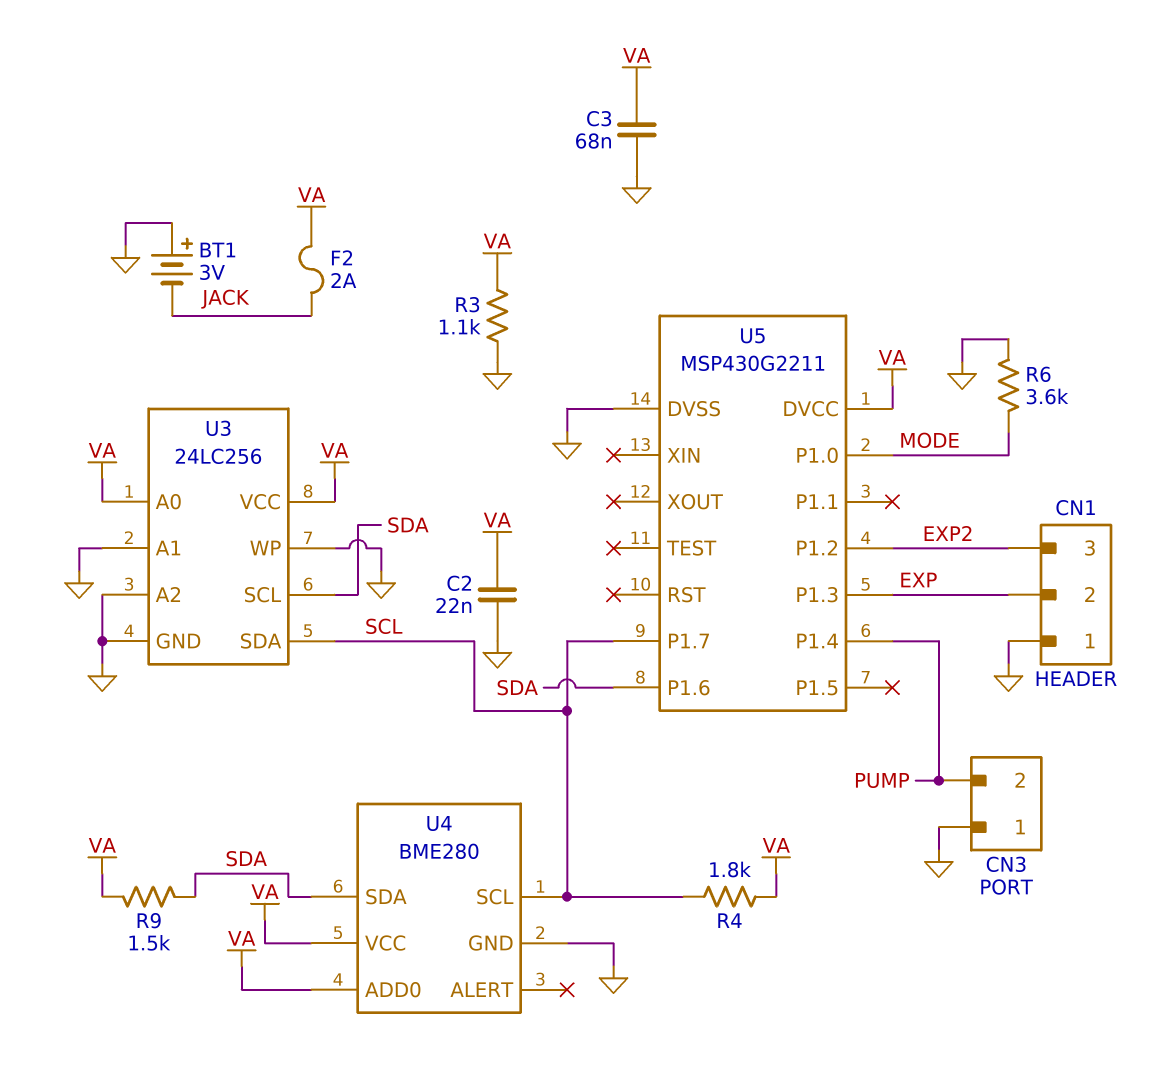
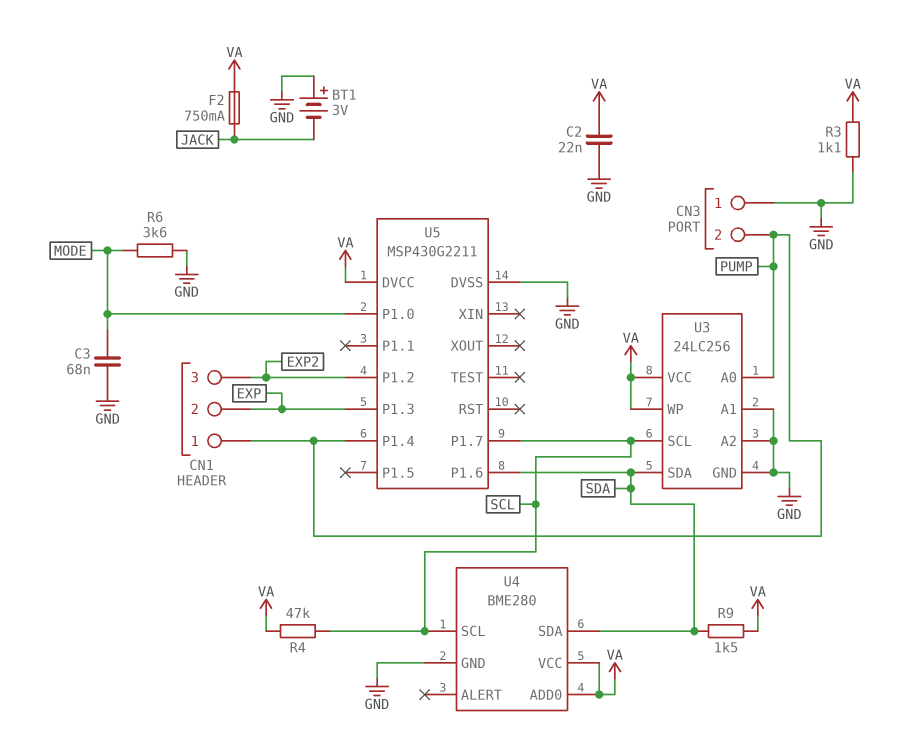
C3: 68nF (GND, VA) -> 68nF (GND, MODE)
CN1 pin 1: GND -> PUMP
F2: 2A (JACK, VA) -> 750mA (JACK, VA)
R4: 1.8k (SCL, VA) -> 47k (SCL, VA)
U3 pin A0: VA -> PUMP
U3 pin SCL: SDA -> SCL
U3 pin SDA: SCL -> SDA
U3 pin WP: GND -> VA

